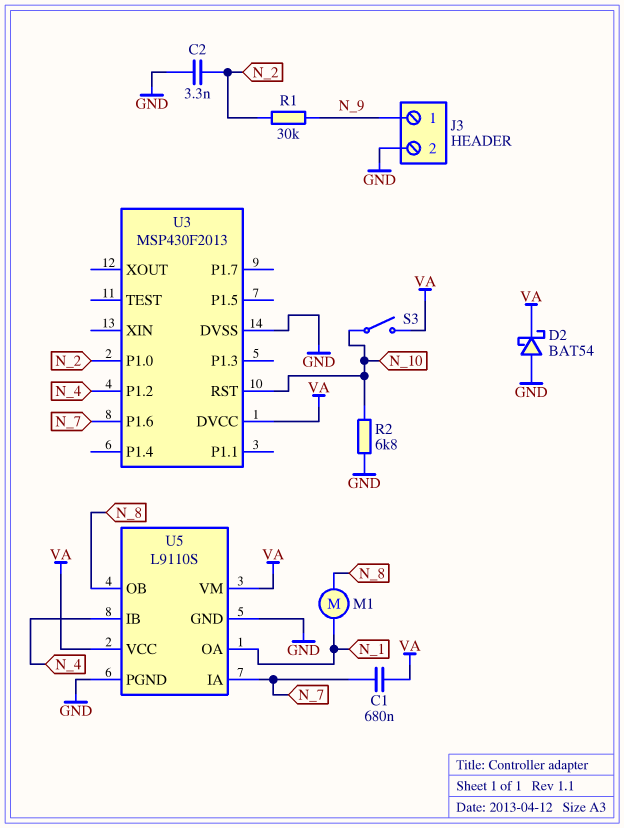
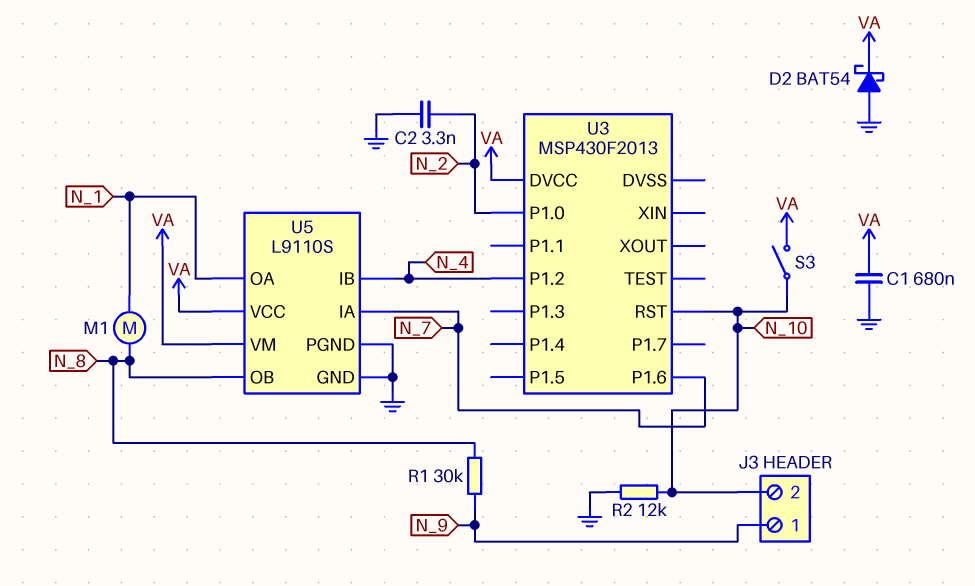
C1: 680nF (N_7, VA) -> 680nF (GND, VA)
J3 pin 2: GND -> N_10
R1: 30k (N_2, N_9) -> 30k (N_8, N_9)
R2: 6.8k (GND, N_10) -> 12k (GND, N_10)
U3 pin DVSS: GND -> none

